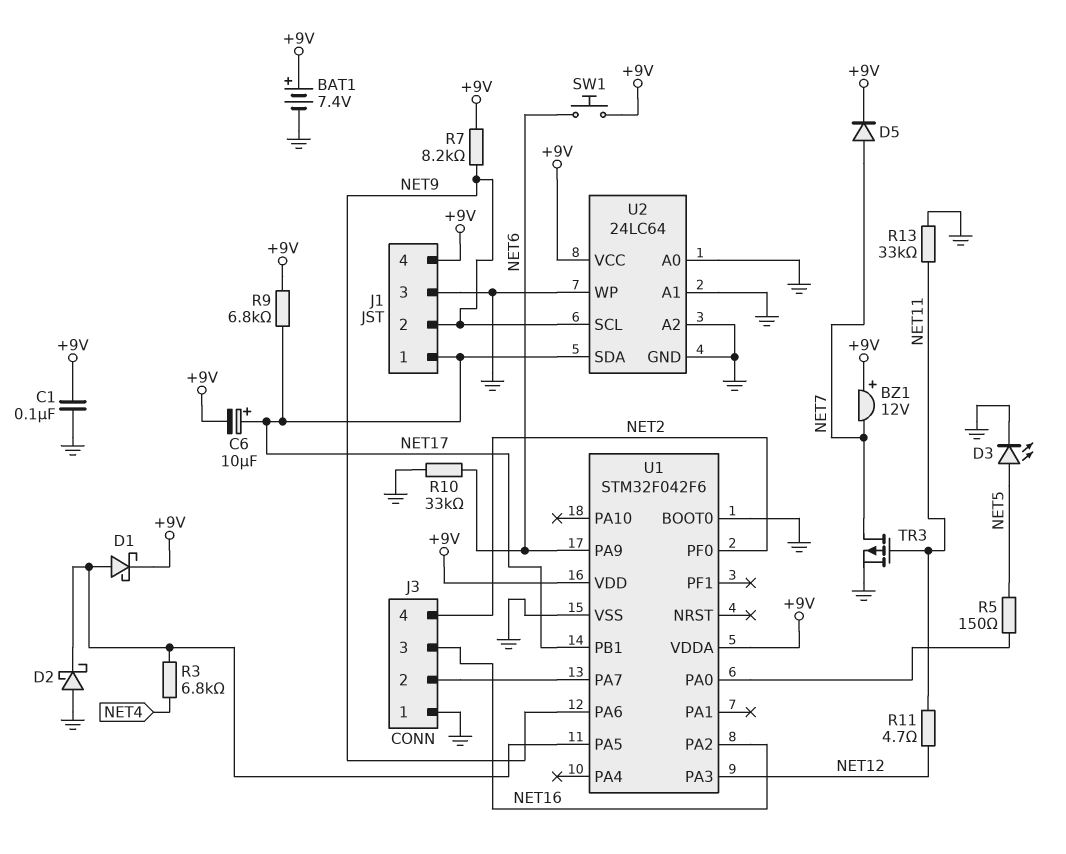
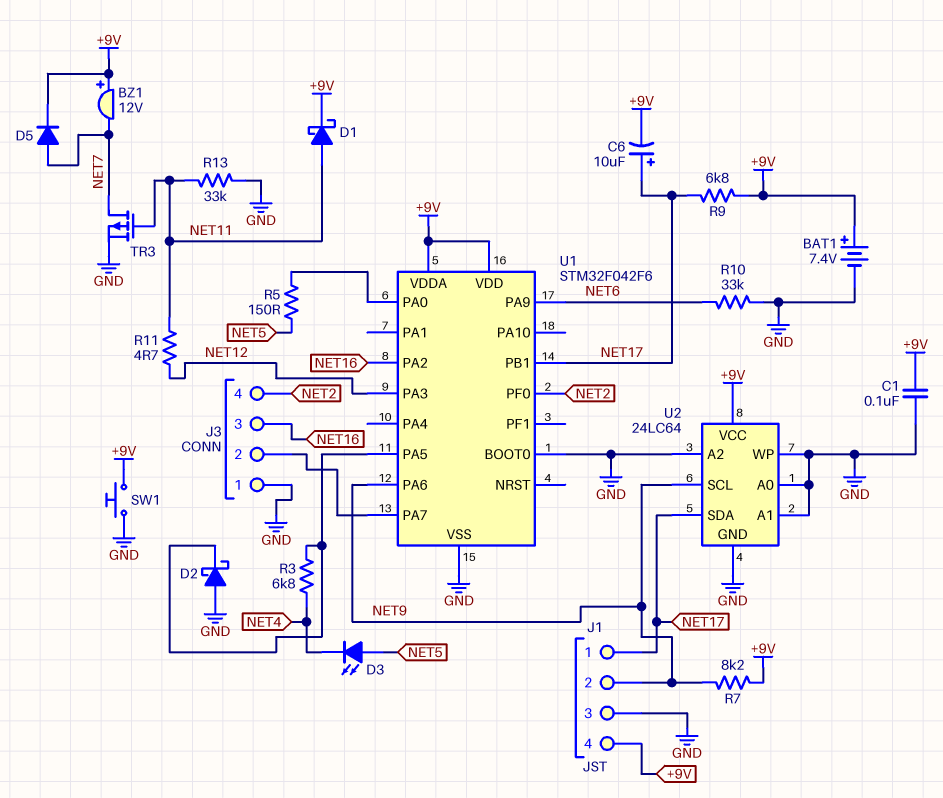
D1: schottky (A U1/PA5, K +9V) -> schottky (A NET11, K +9V)
D3: LED (A NET5, K GND) -> LED (A NET5, K NET4)
SW1: button (+9V, NET6) -> button (+9V, GND)

